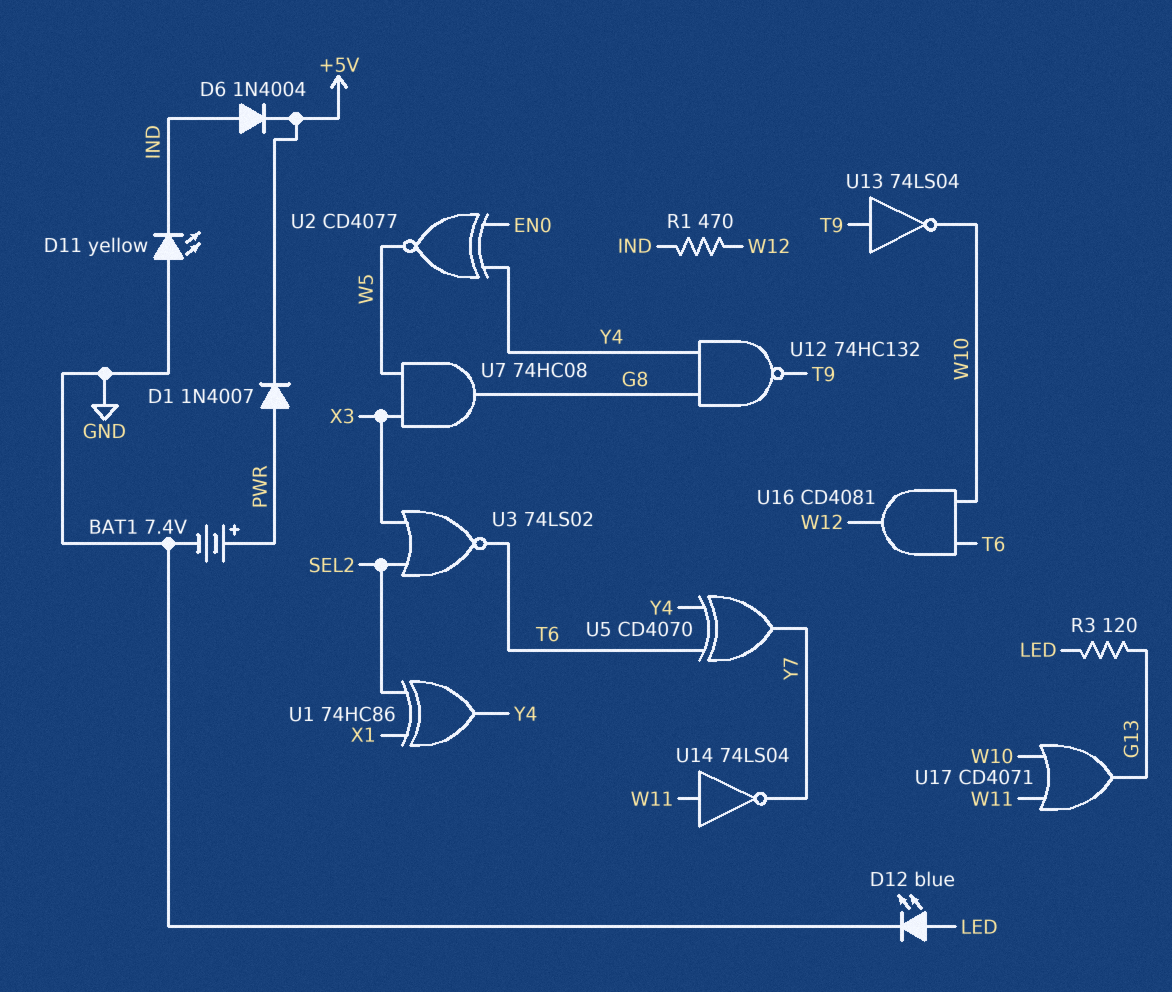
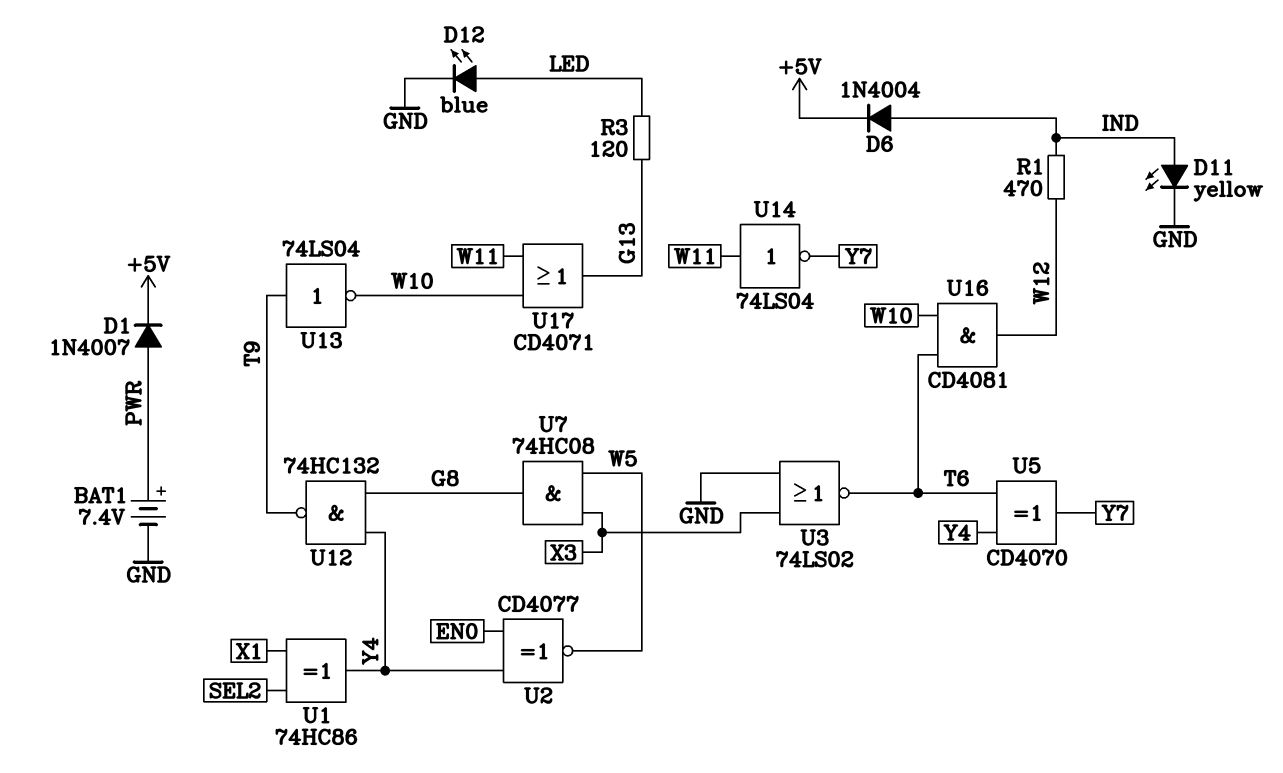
D11: LED yellow (A GND, K IND) -> LED yellow (A IND, K GND)
U3: NOR 74LS02 (in SEL2, in X3, out T6) -> NOR 74LS02 (in GND, in X3, out T6)

